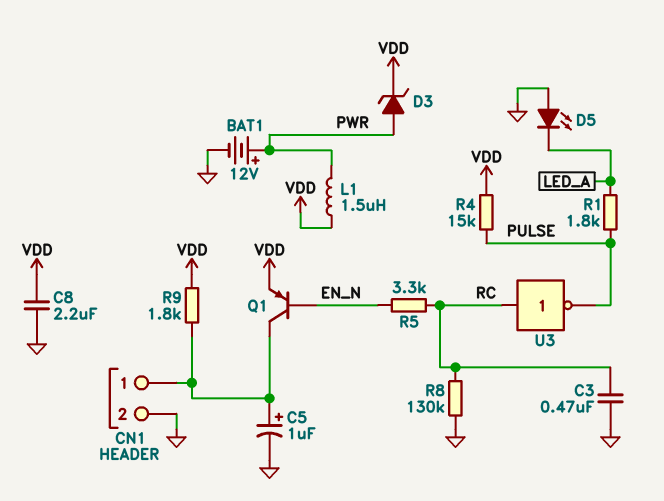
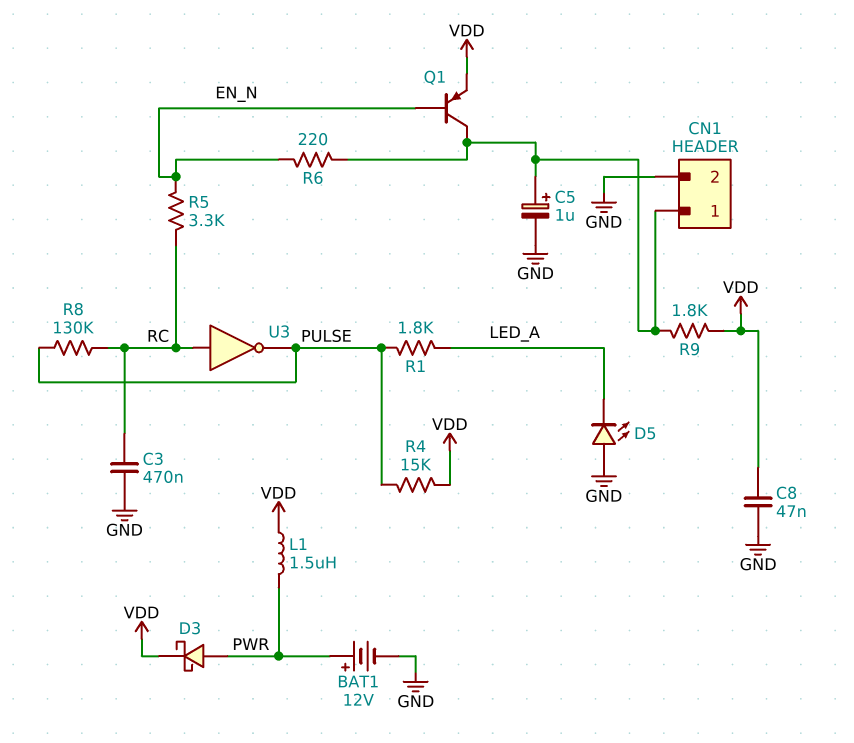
C8: 2.2uF (GND, VDD) -> 47nF (GND, VDD)
D3: zener (A PWR, K VDD) -> schottky (A PWR, K VDD)
R6: none -> 220 (CN1/1, EN_N)
R8: 130k (GND, RC) -> 130k (PULSE, RC)

